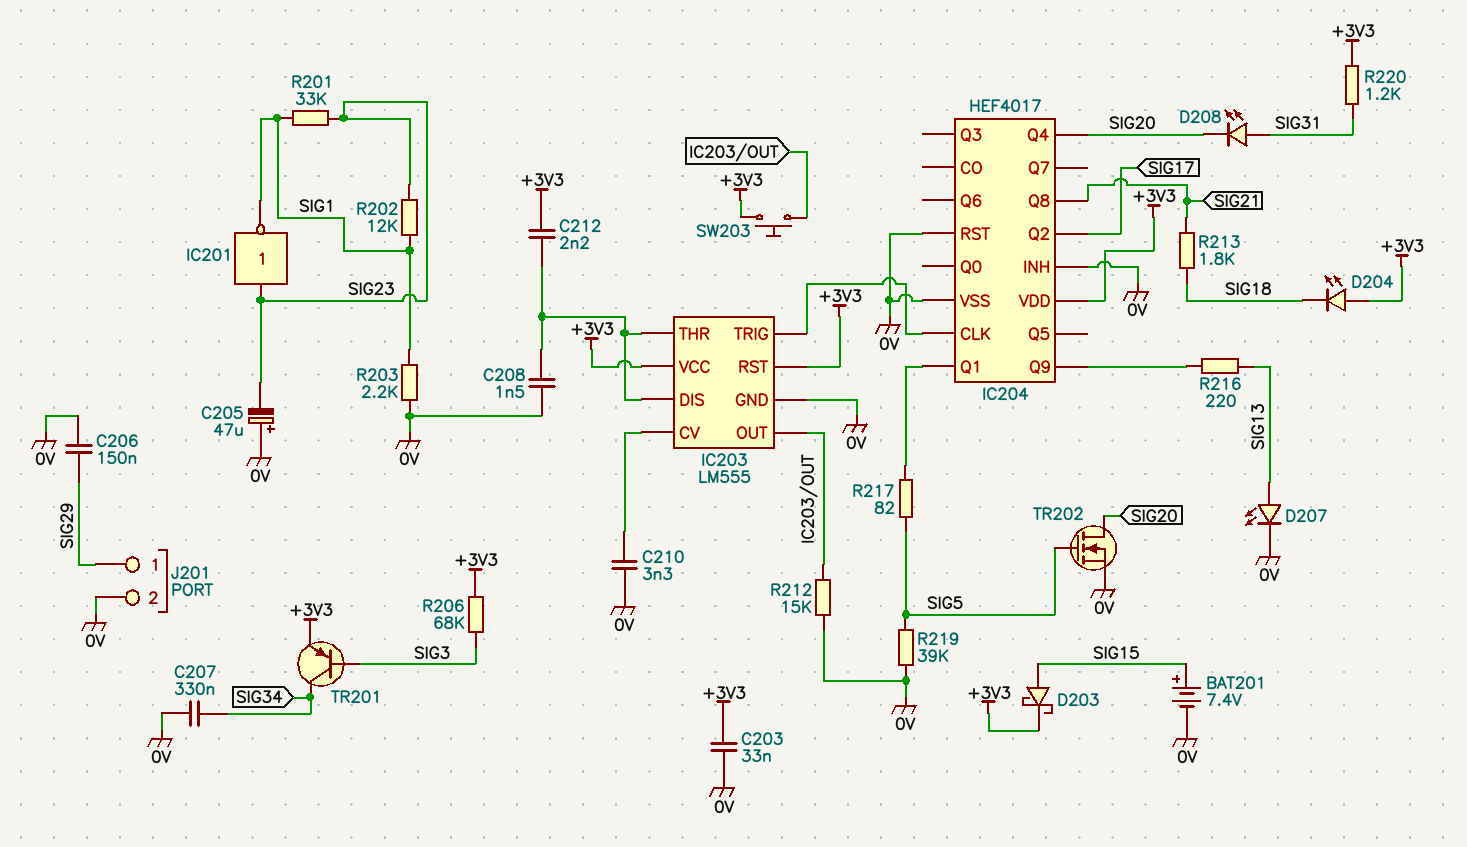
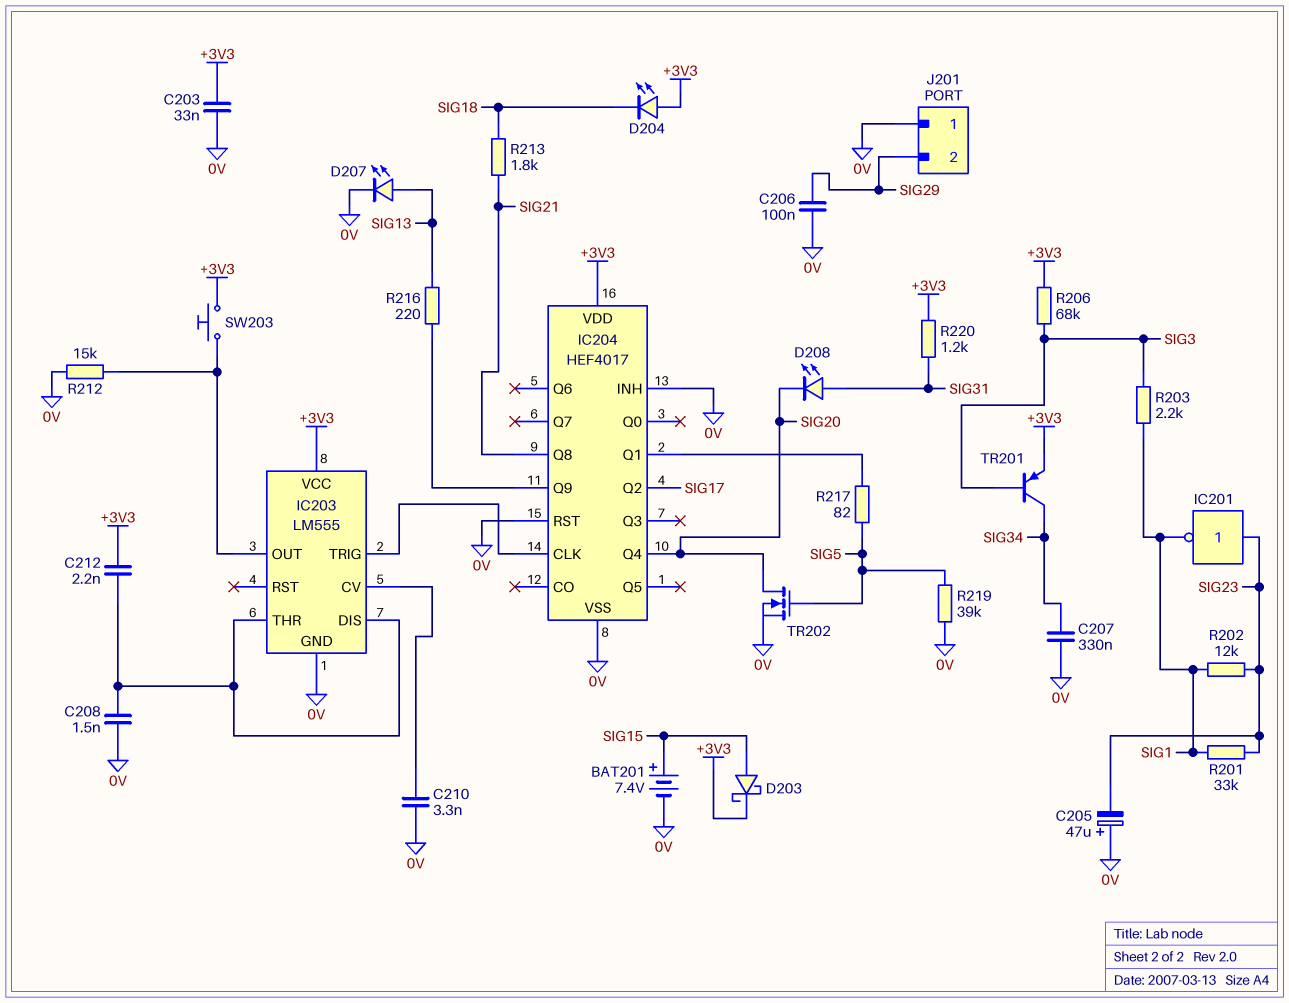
C206: 150nF (0V, SIG29) -> 100nF (0V, SIG29)
IC203 pin RST: +3V3 -> none
J201 pin 1: SIG29 -> 0V
J201 pin 2: 0V -> SIG29
R203: 2.2k (0V, SIG1) -> 2.2k (SIG1, SIG3)

